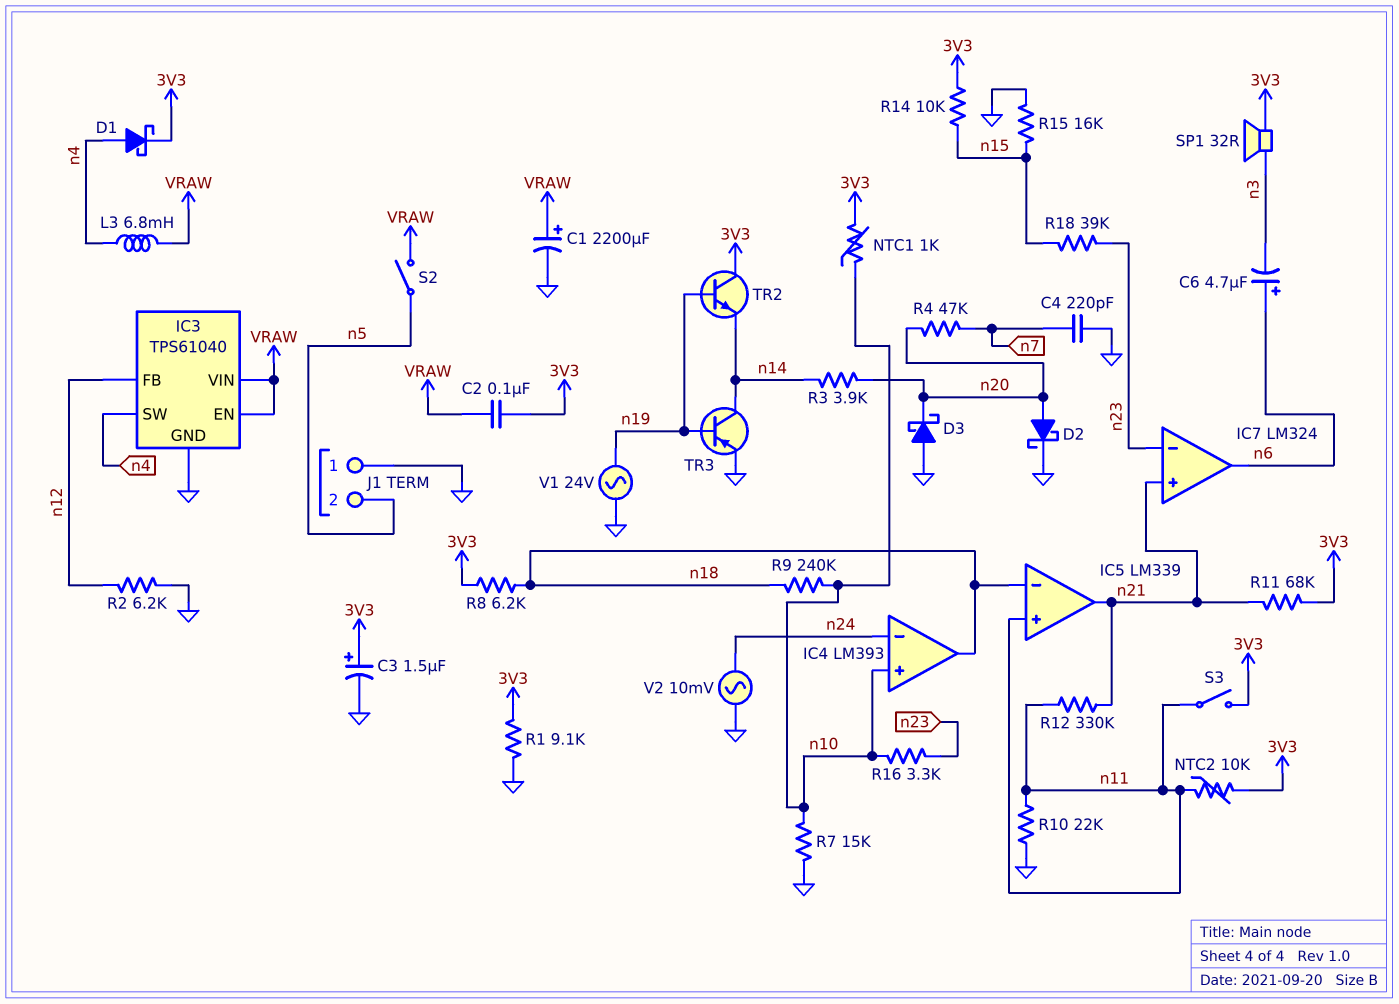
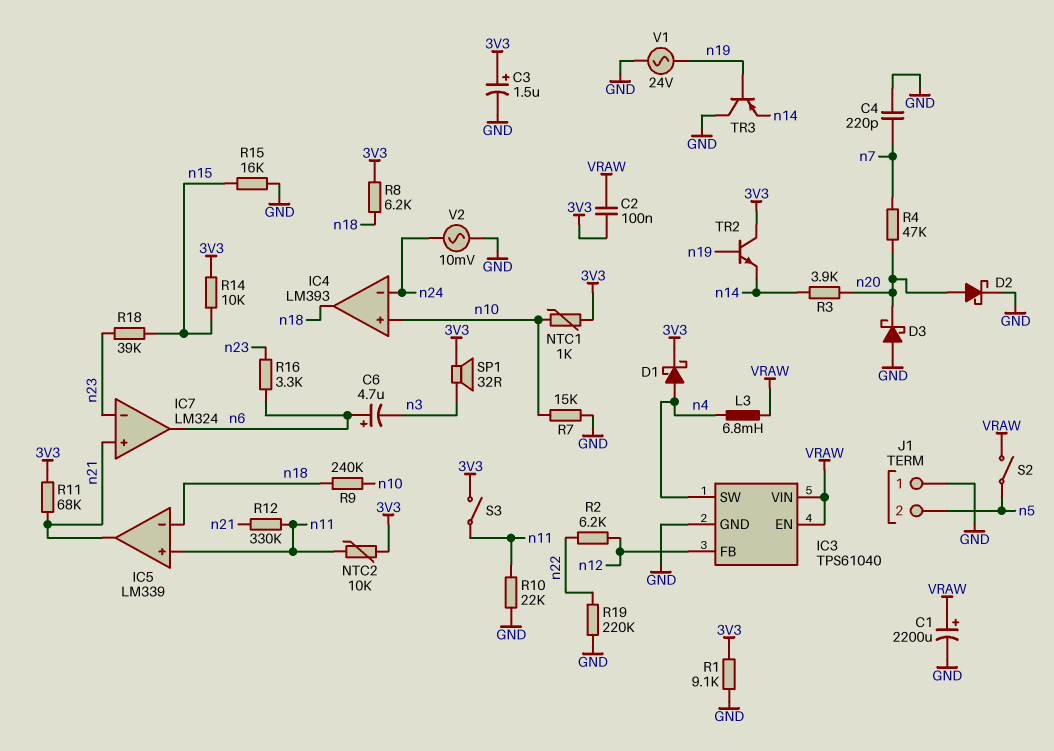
R2: 6.2k (GND, n12) -> 6.2k (n12, n22)
R16: 3.3k (n10, n23) -> 3.3k (n6, n23)
R19: none -> 220k (GND, n22)
TR3: PNP (B n19, C n14, E GND) -> PNP (B n19, C GND, E n14)

